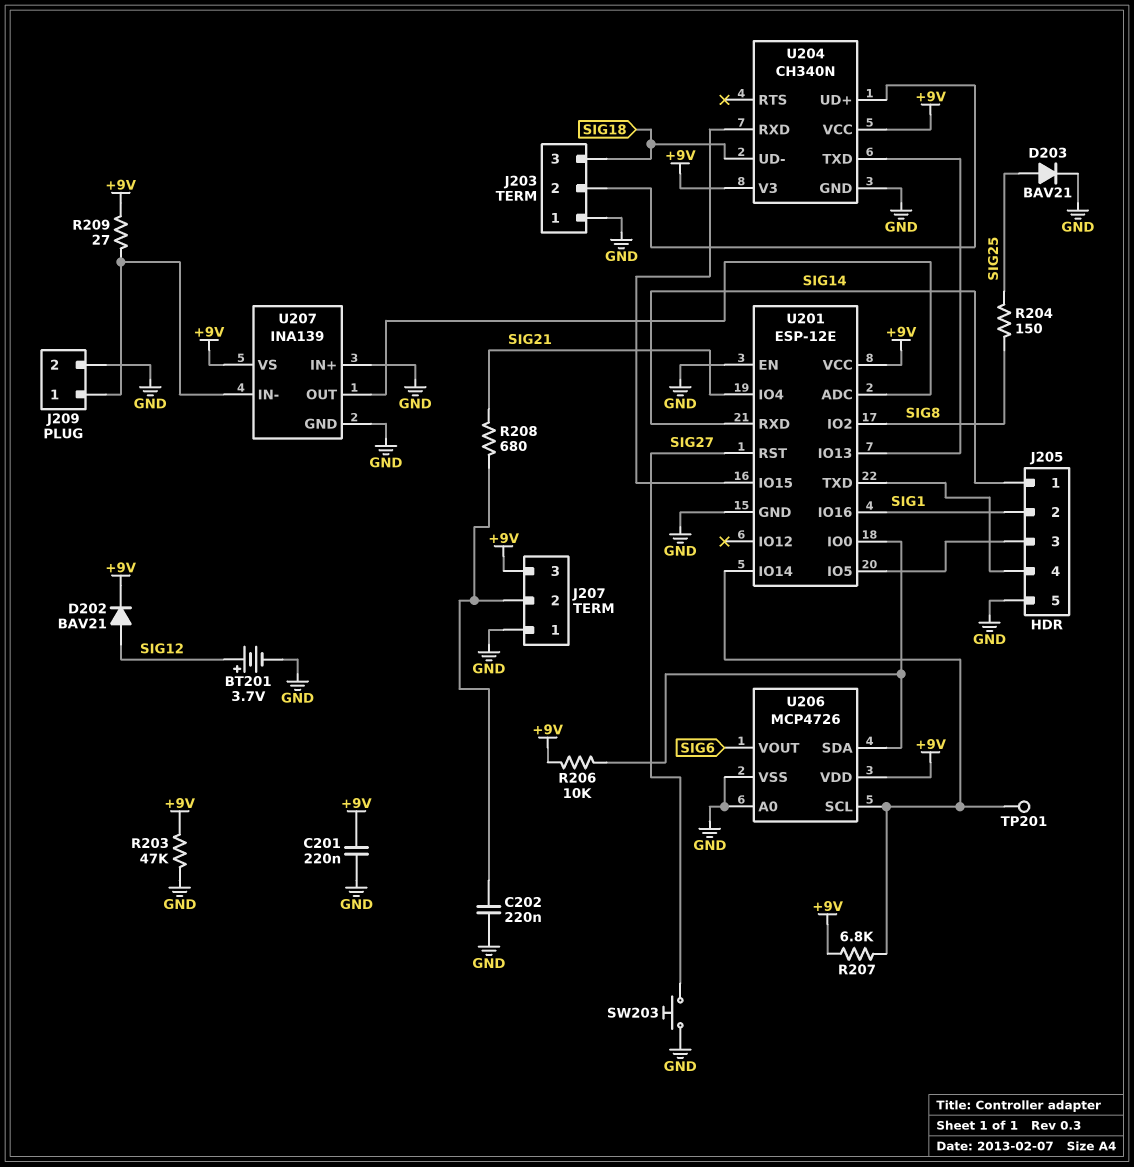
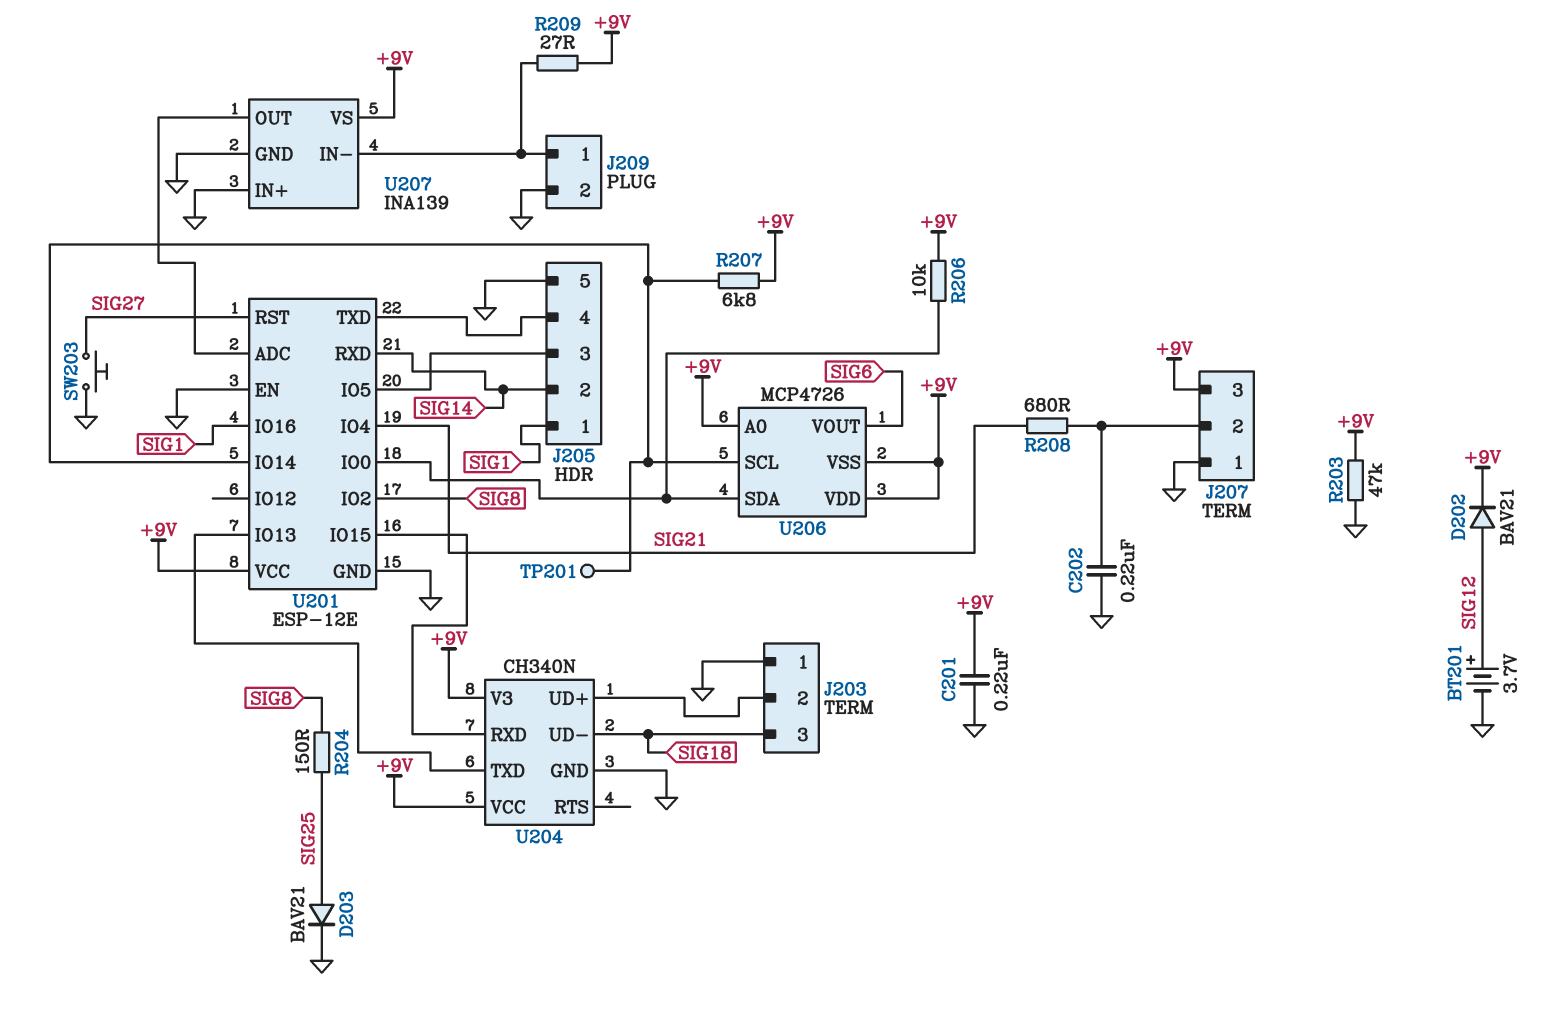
J205 pin 1: SIG14 -> SIG1
J205 pin 2: SIG1 -> SIG14
U206 pin A0: GND -> +9V
U206 pin VSS: GND -> +9V

